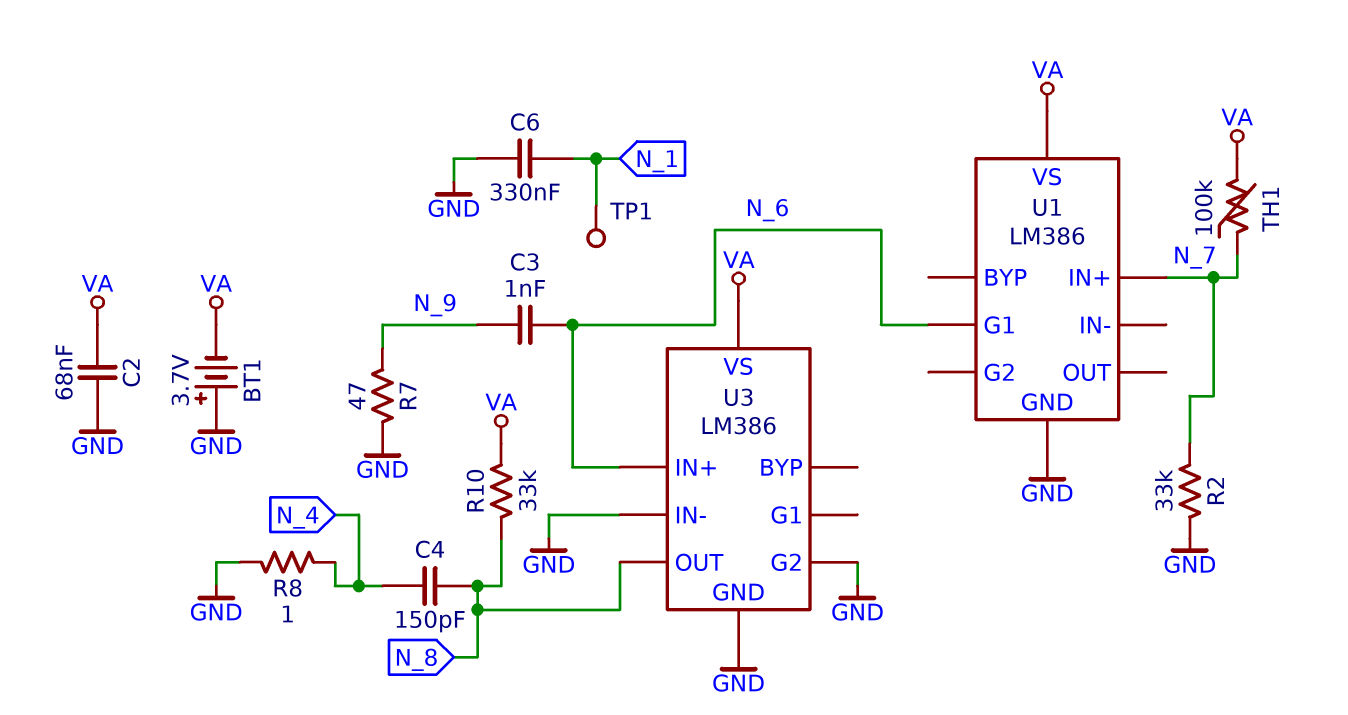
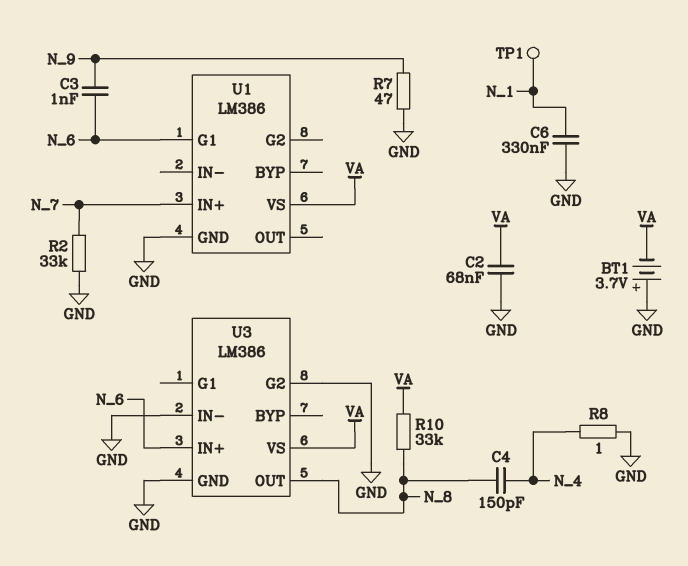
TH1: 100k (N_7, VA) -> none

